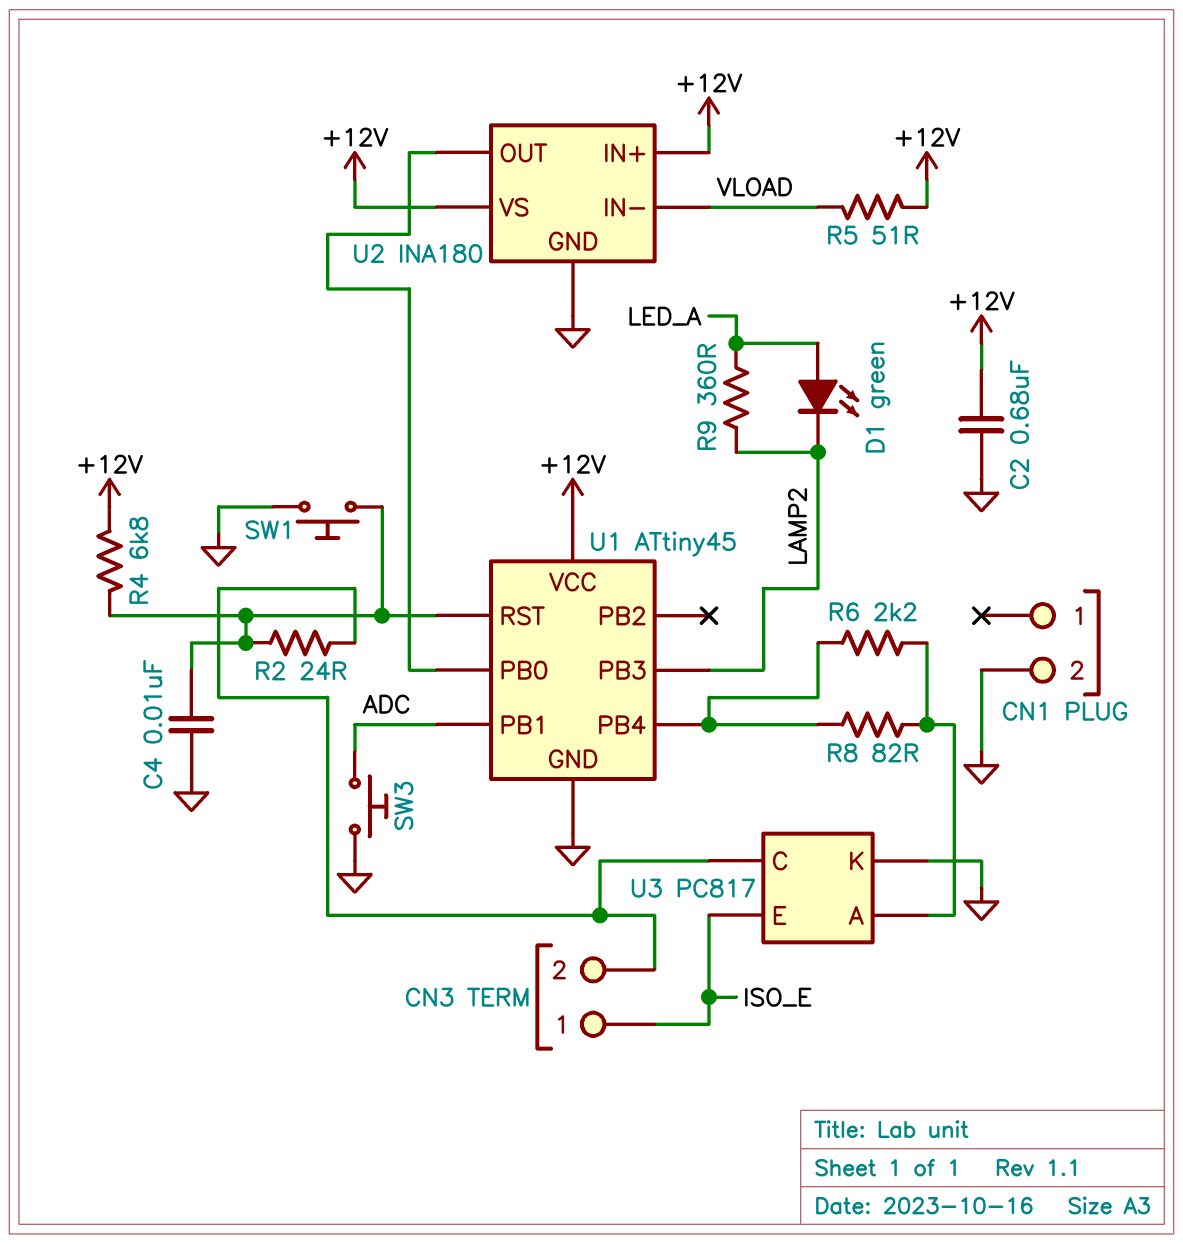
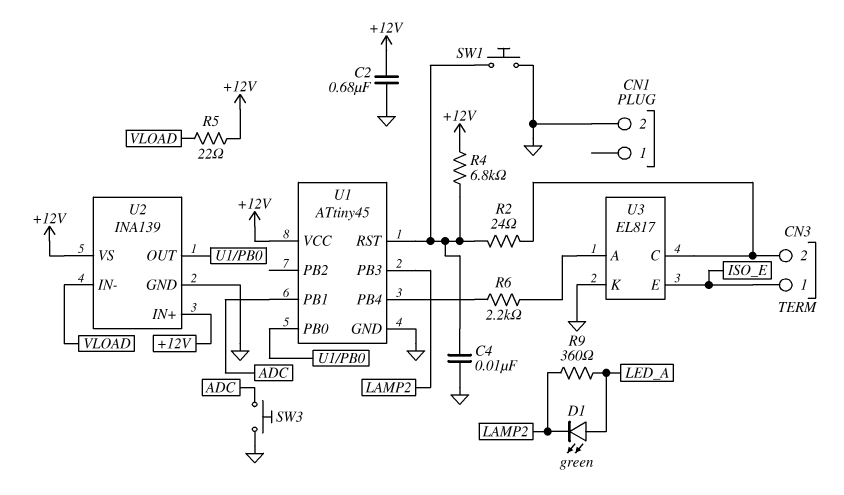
R5: 51 (+12V, VLOAD) -> 22 (+12V, VLOAD)
R8: 82 (U1/PB4, U3/A) -> none
U2: INA180 -> INA139
U3: PC817 -> EL817

